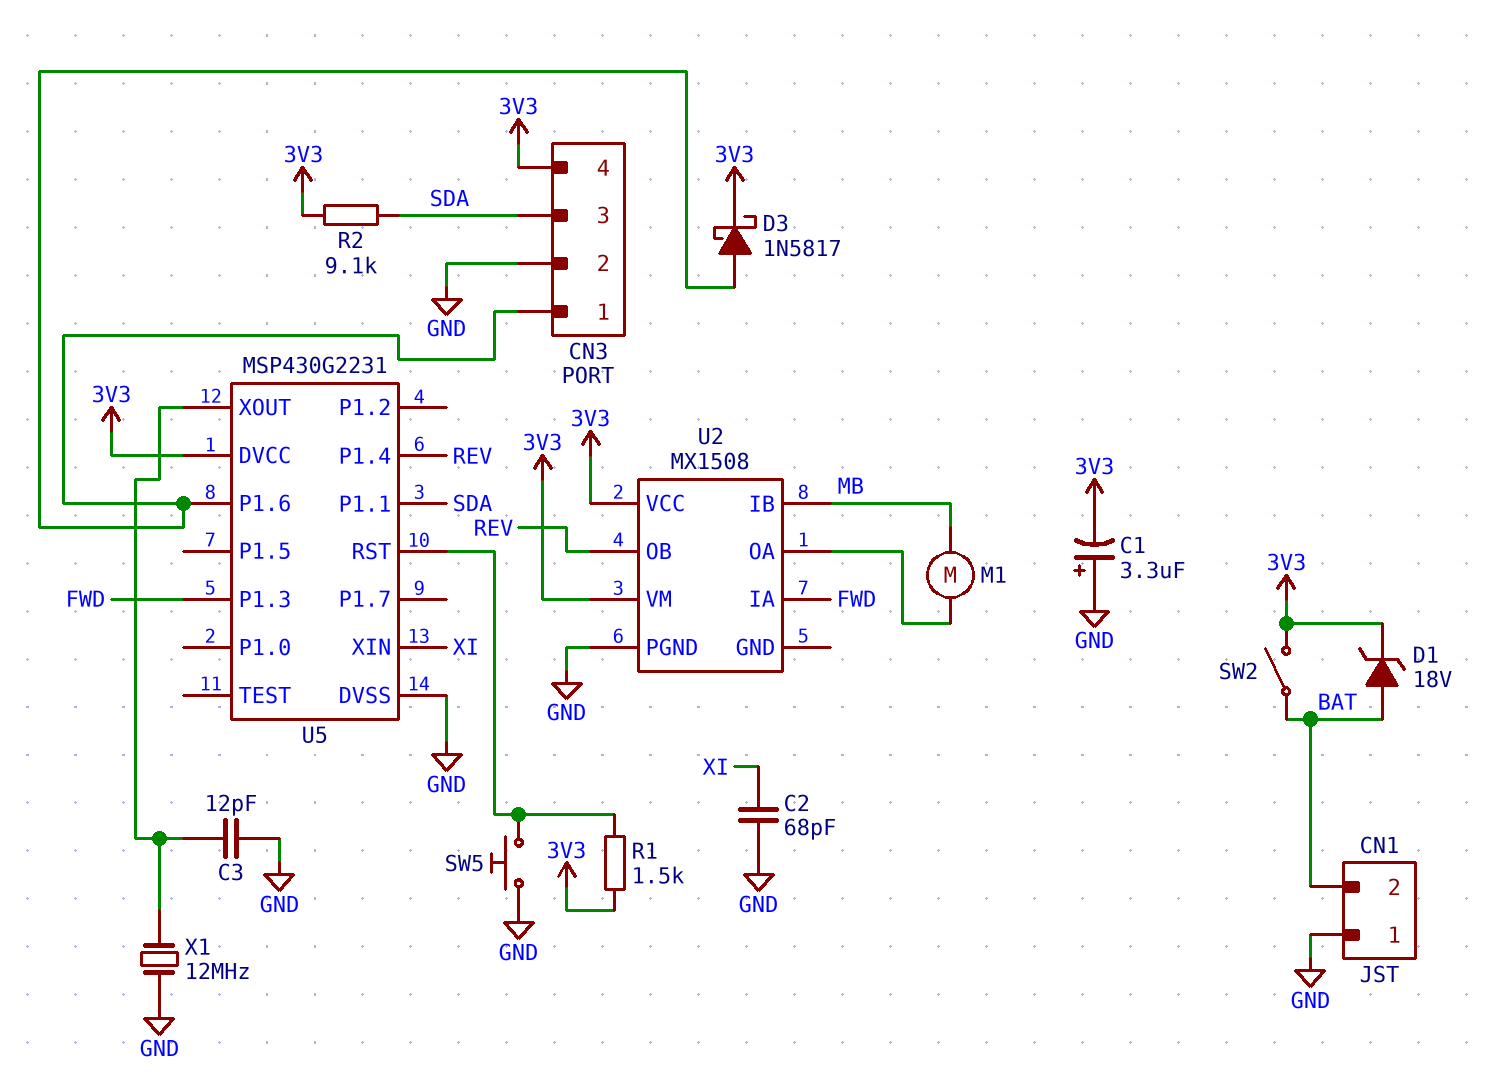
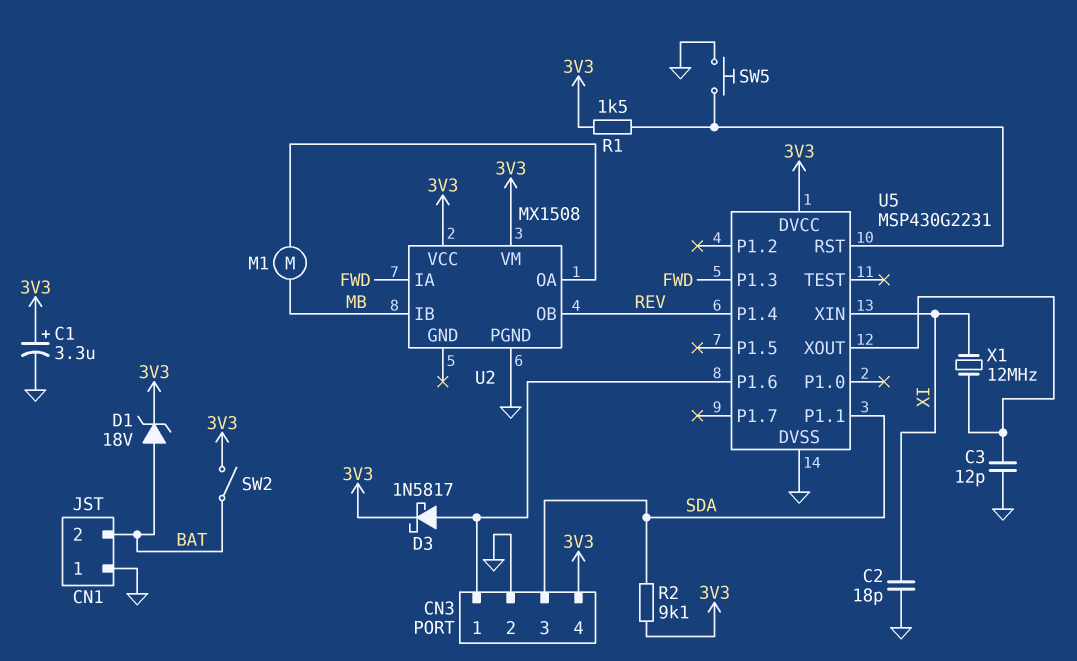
C1: 3.3uF (plus GND, minus 3V3) -> 3.3uF (plus 3V3, minus GND)
C2: 68pF (GND, XI) -> 18pF (GND, XI)
X1: 12MHz (GND, U5/XOUT) -> 12MHz (U5/XOUT, XI)

